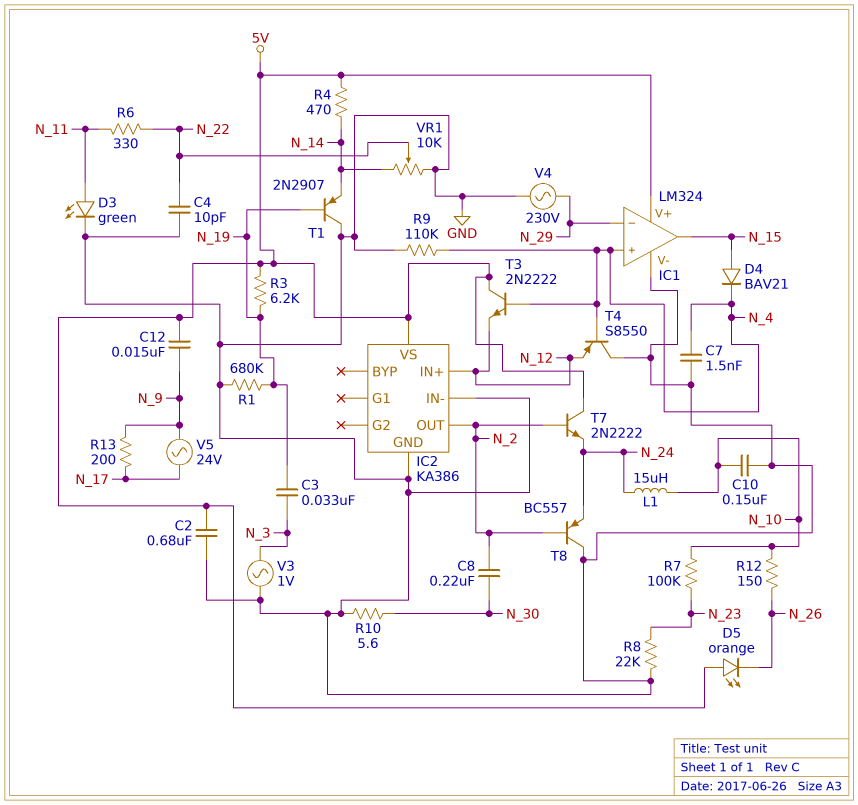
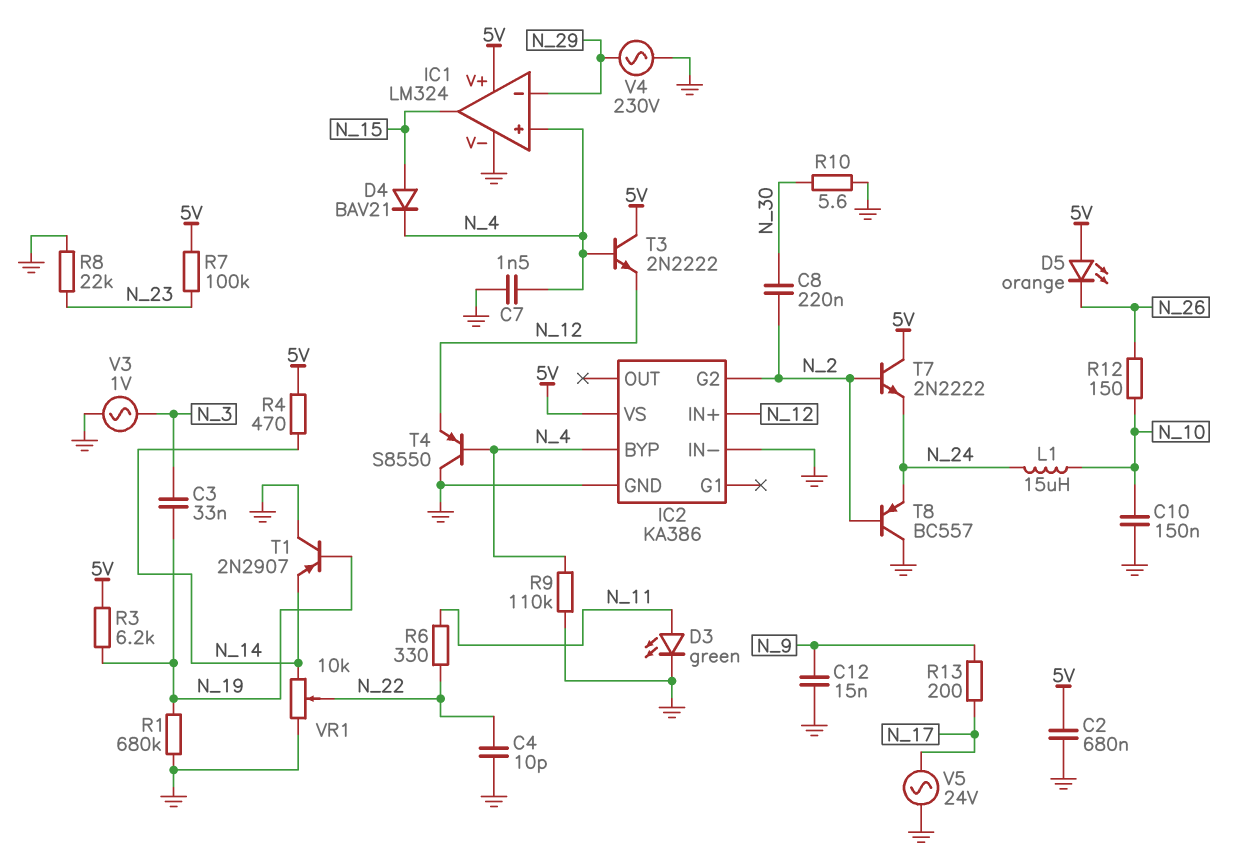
C12: 15nF (5V, N_9) -> 15nF (GND, N_9)
IC2 pin BYP: none -> N_4
IC2 pin G2: none -> N_2
IC2 pin OUT: N_2 -> none
R7: 100k (N_10, N_23) -> 100k (5V, N_23)
V5: AC 24V (N_9, N_17) -> AC 24V (GND, N_17)

